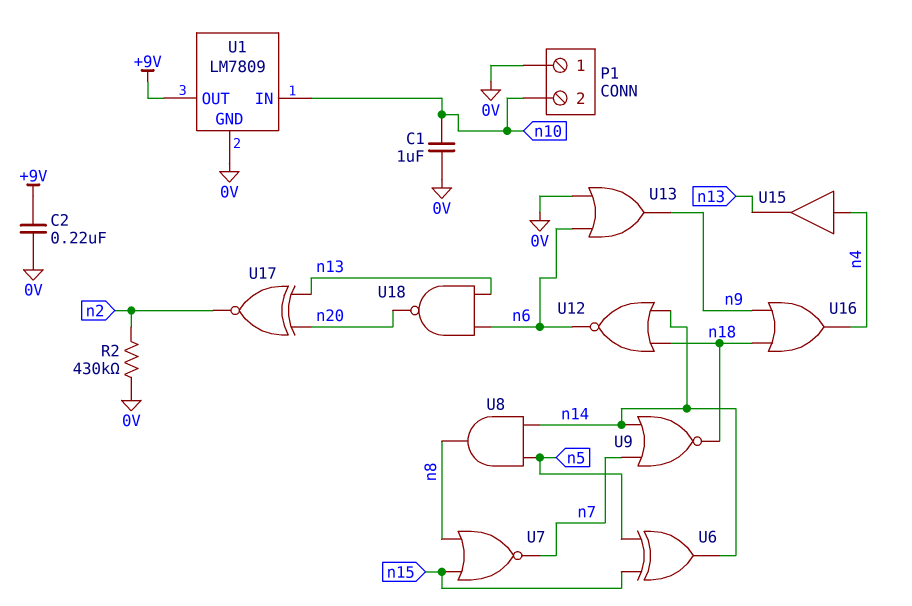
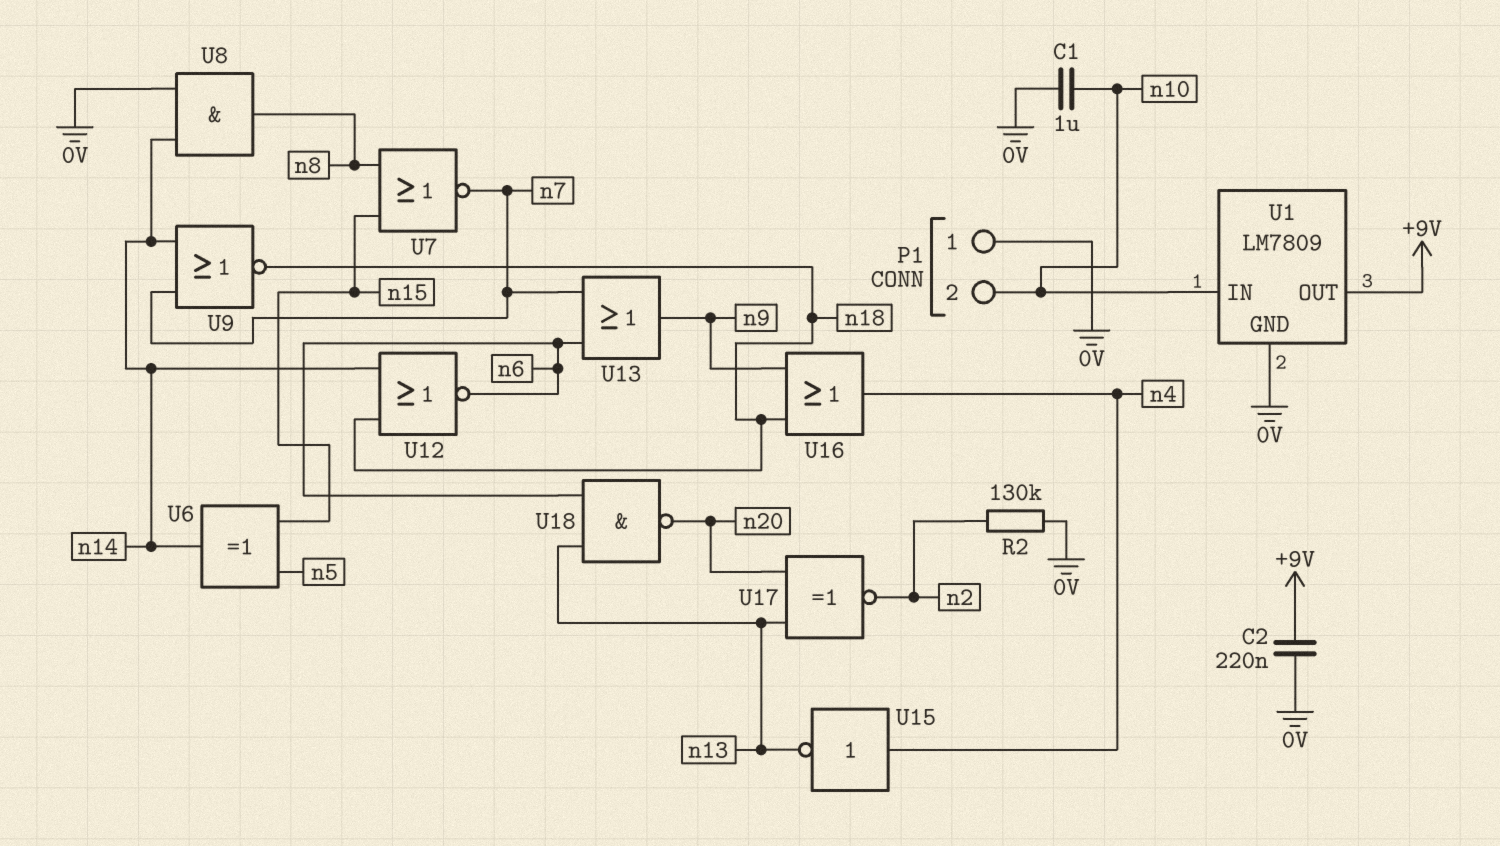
R2: 430k (0V, n2) -> 130k (0V, n2)
U8: AND (in n5, in n14, out n8) -> AND (in 0V, in n14, out n8)
U13: OR (in 0V, in n6, out n9) -> OR (in n6, in n7, out n9)
U15: buffer (in n4, out n13) -> NOT (in n4, out n13)

